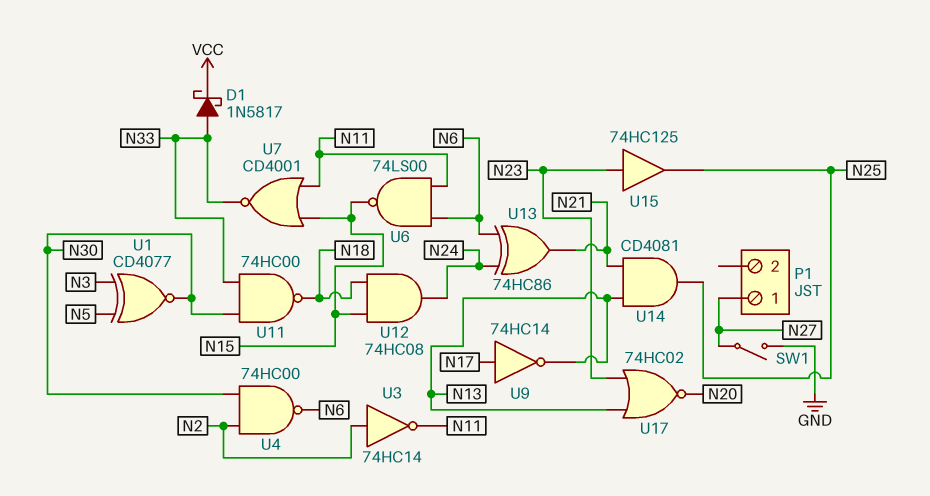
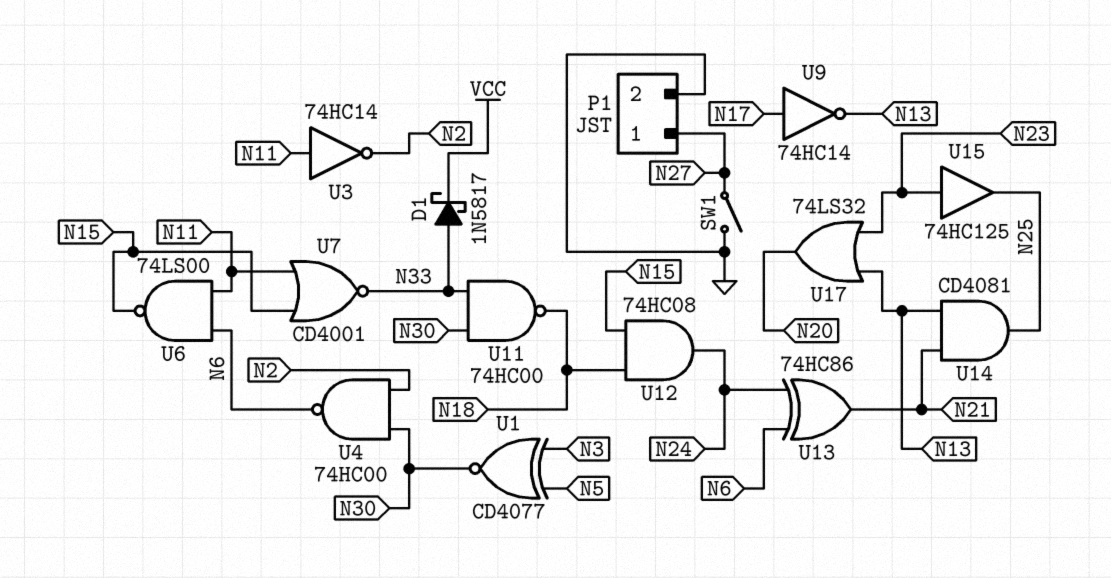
P1 pin 2: none -> GND
U3: NOT 74HC14 (in N2, out N11) -> NOT 74HC14 (in N11, out N2)
U17: NOR 74HC02 (in N13, in N23, out N20) -> OR 74LS32 (in N13, in N23, out N20)

